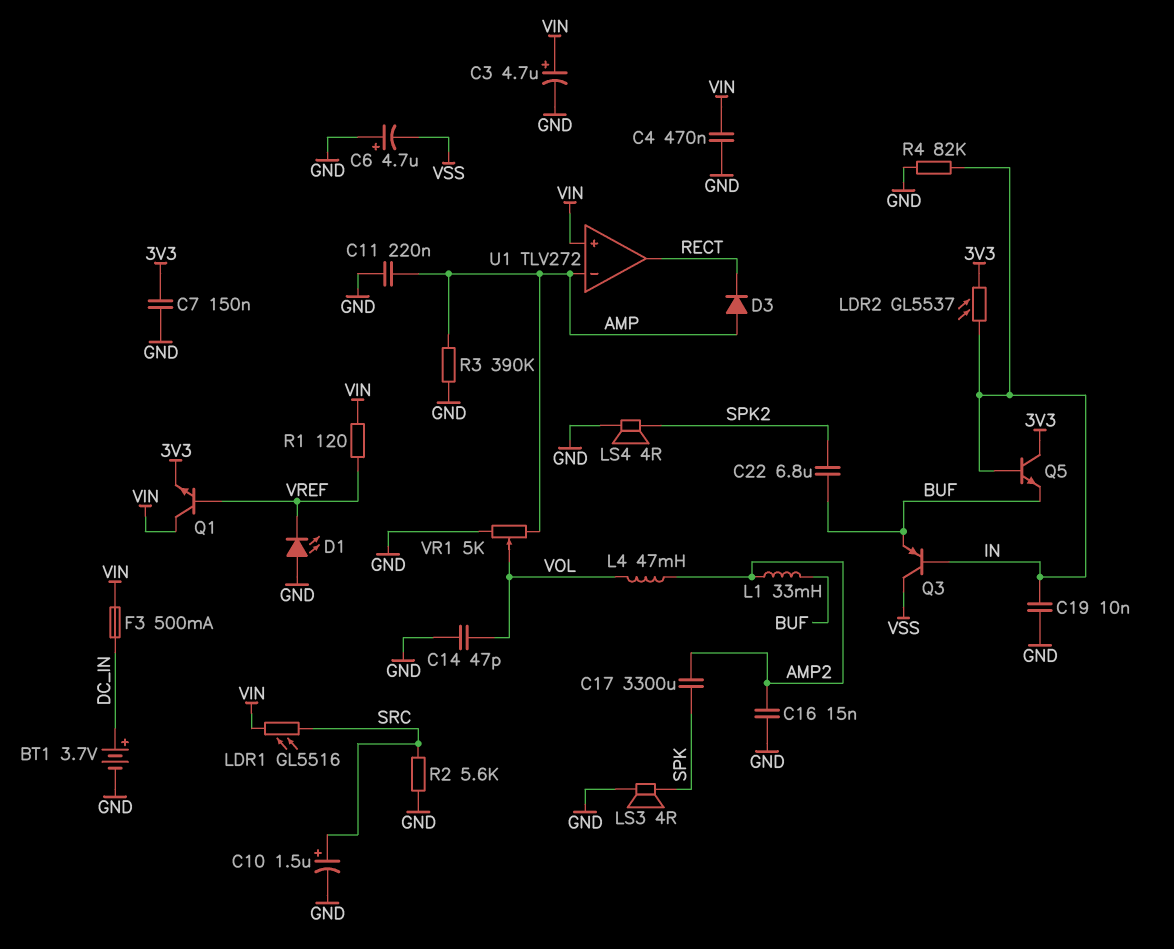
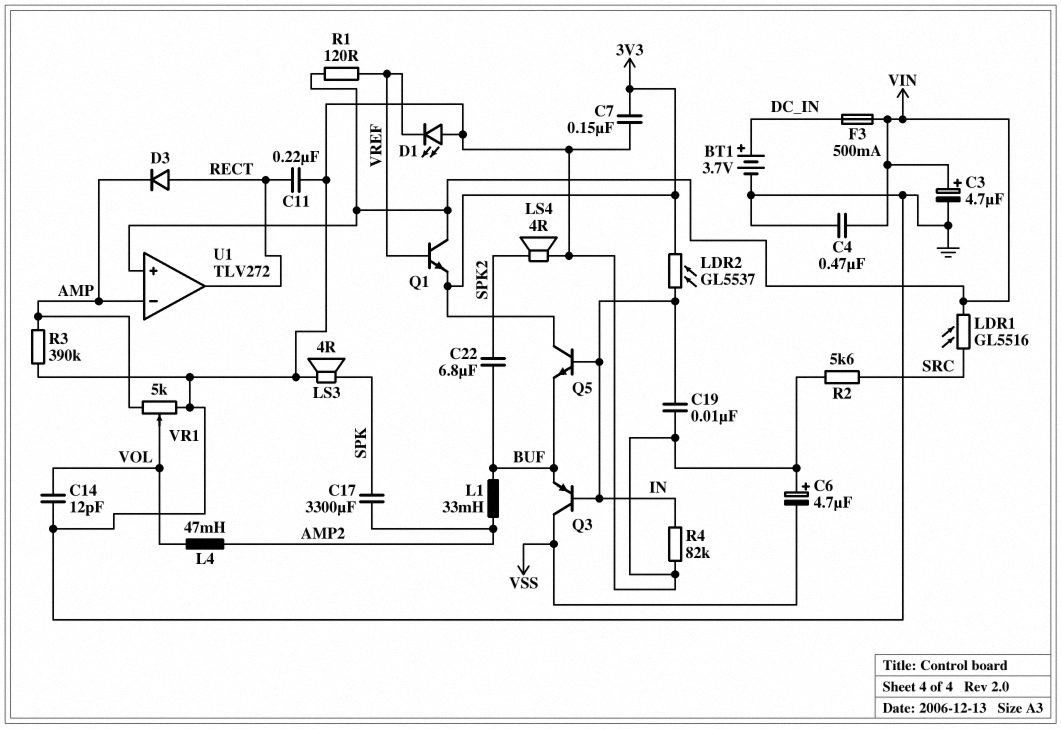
C10: 1.5uF (plus SRC, minus GND) -> none
C11: 220nF (AMP, GND) -> 220nF (GND, RECT)
C14: 47pF (GND, VOL) -> 12pF (GND, VOL)
C16: 15nF (AMP2, GND) -> none
D3: diode (A AMP, K RECT) -> diode (A RECT, K AMP)

